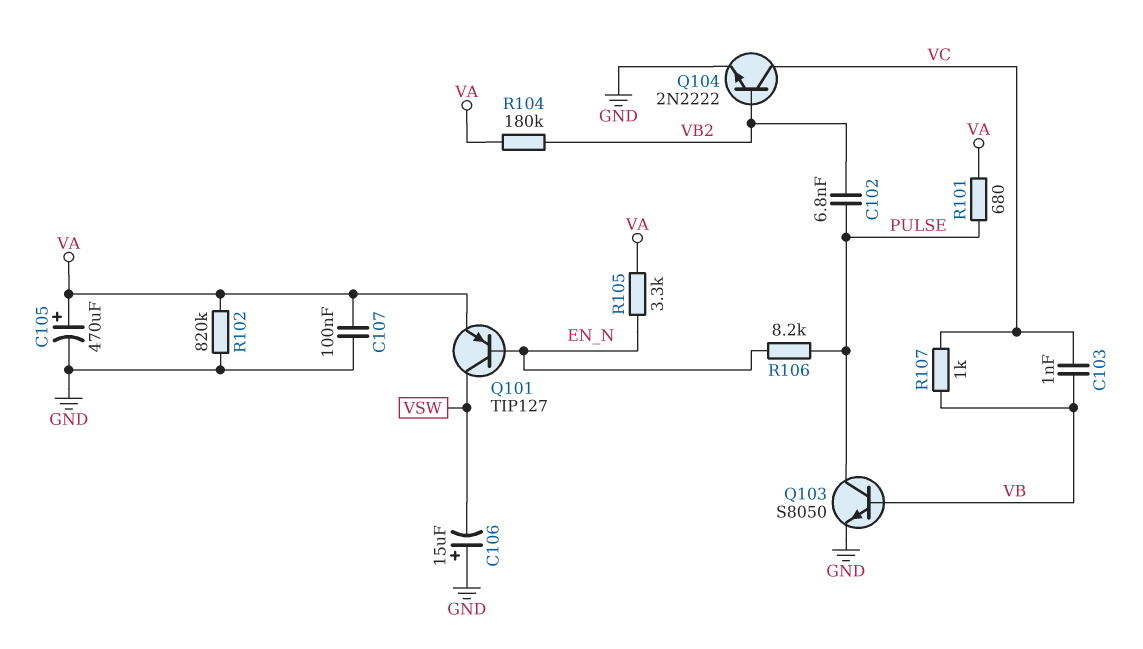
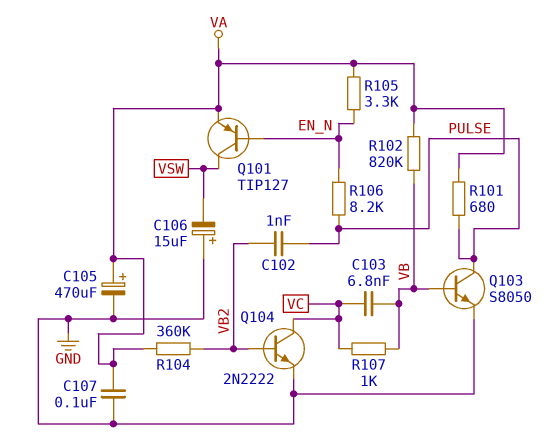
C102: 6.8nF (PULSE, VB2) -> 1nF (PULSE, VB2)
C103: 1nF (VB, VC) -> 6.8nF (VB, VC)
R102: 820k (GND, VA) -> 820k (VA, VB)
R104: 180k (VA, VB2) -> 360k (VA, VB2)

